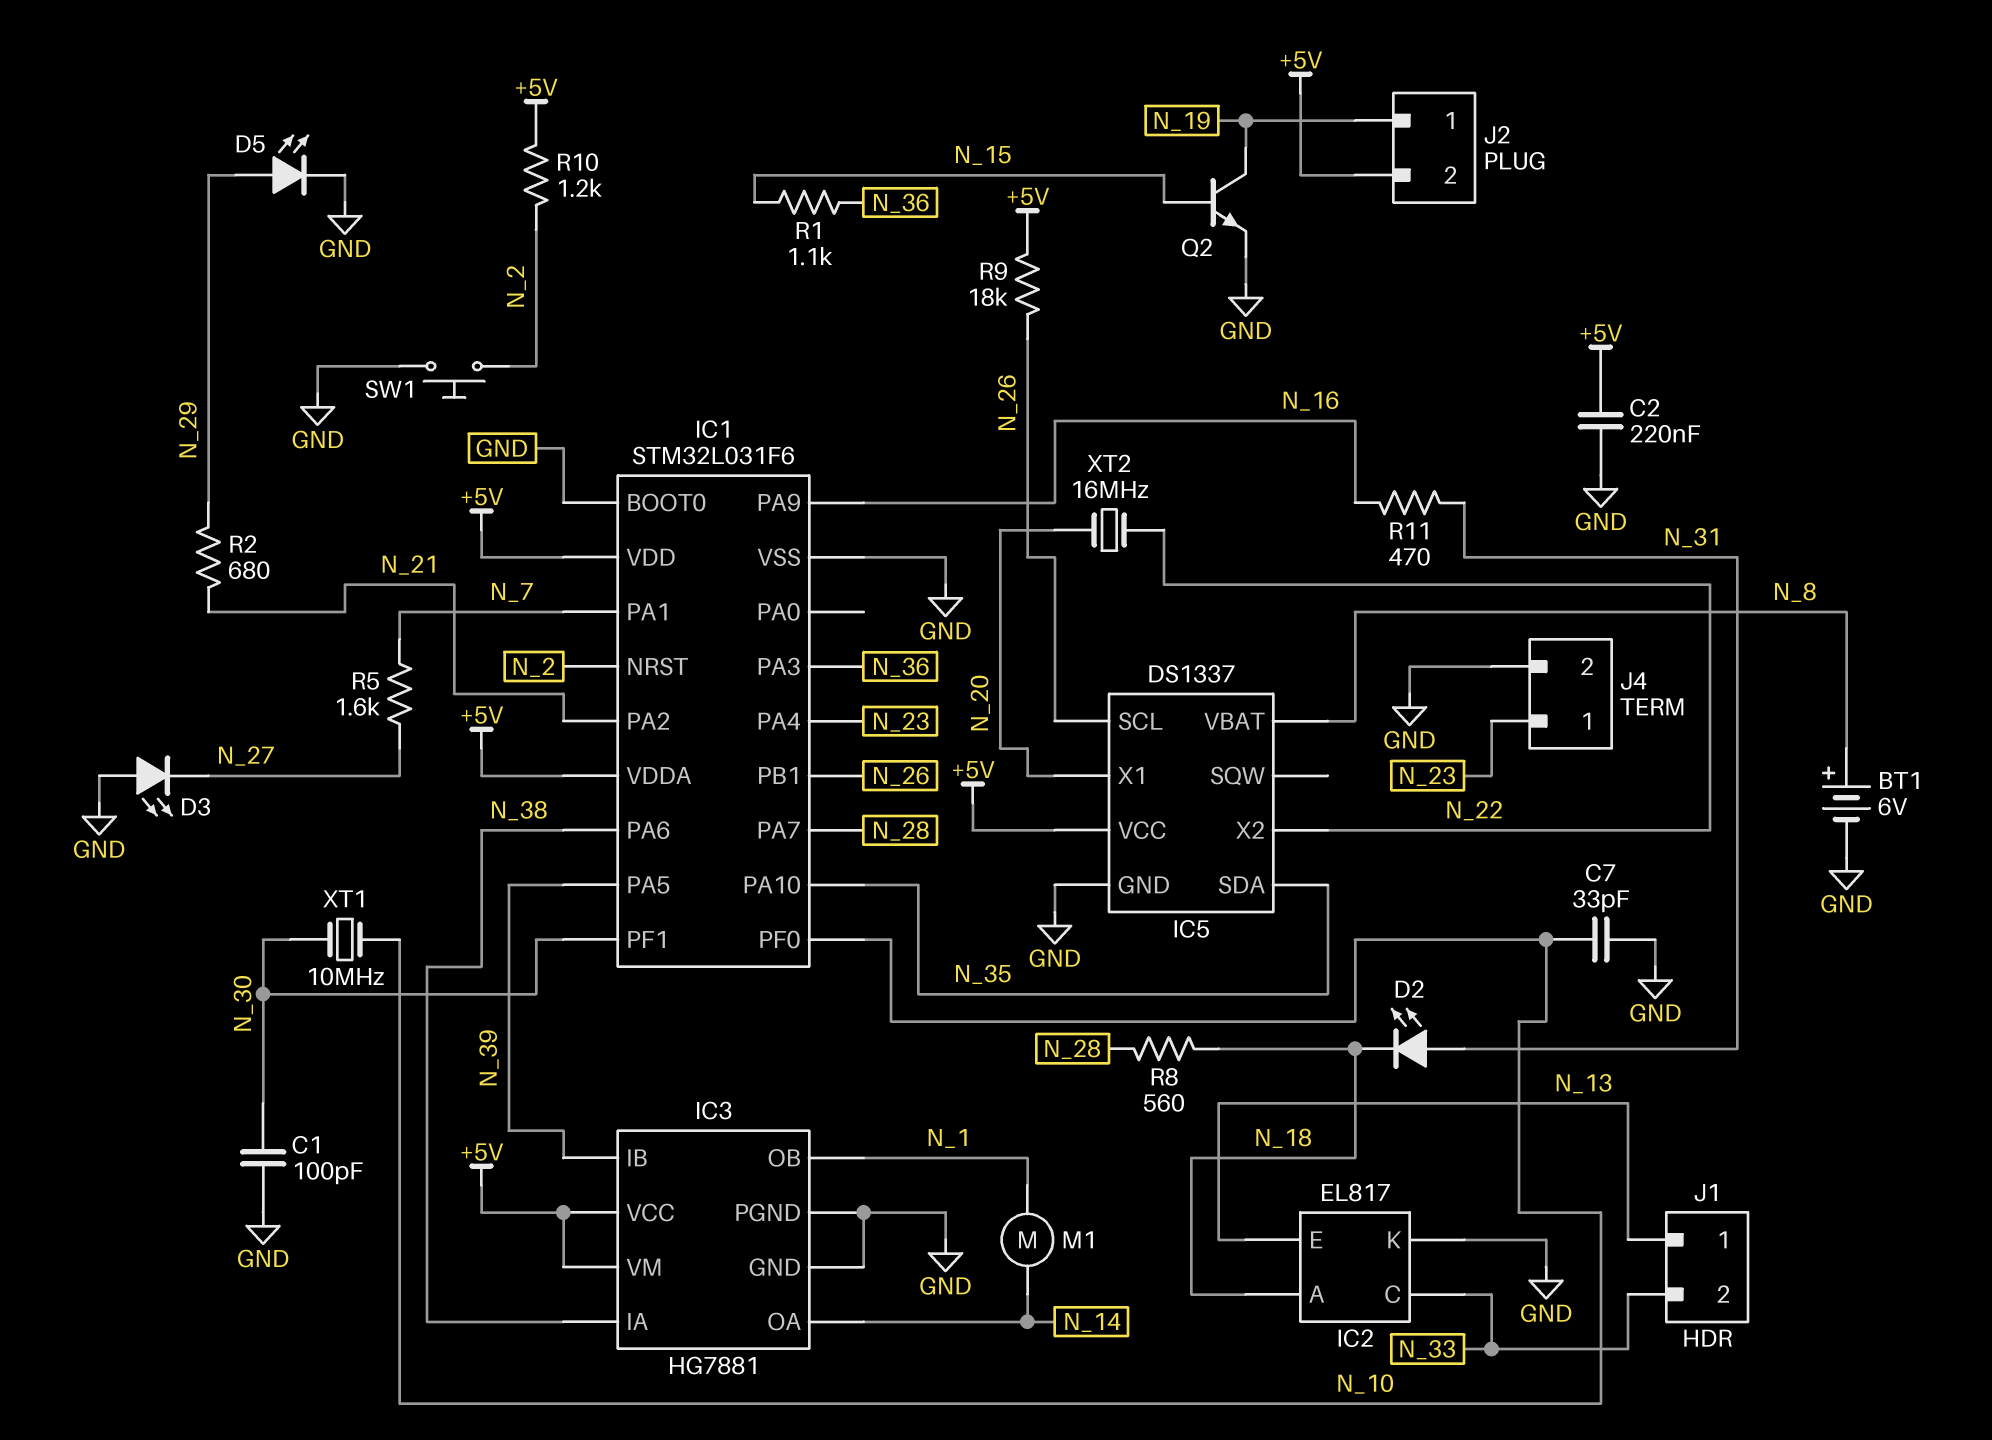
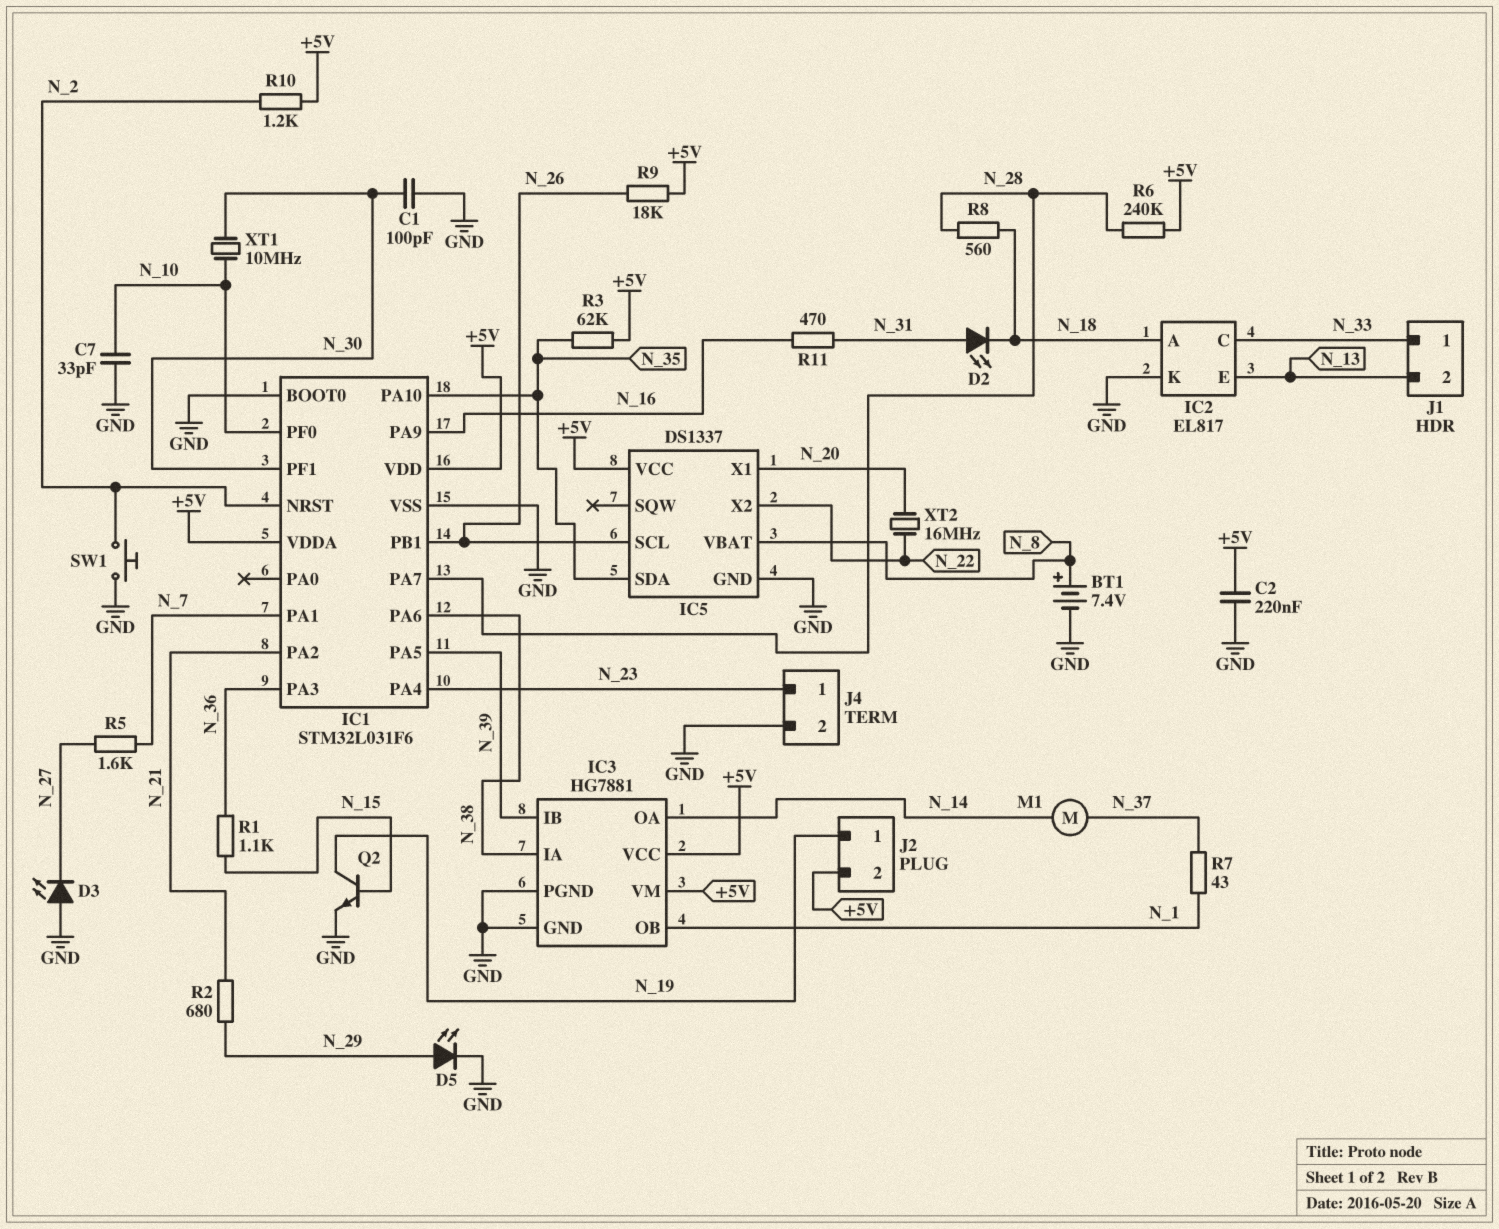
BT1: 6V (plus N_8, minus GND) -> 7.4V (plus N_8, minus GND)
J1 pin 1: N_13 -> N_33
J1 pin 2: N_33 -> N_13
M1: motor (N_1, N_14) -> motor (N_14, N_37)
R3: none -> 62k (+5V, N_35)
R6: none -> 240k (+5V, N_28)
R7: none -> 43 (N_1, N_37)

